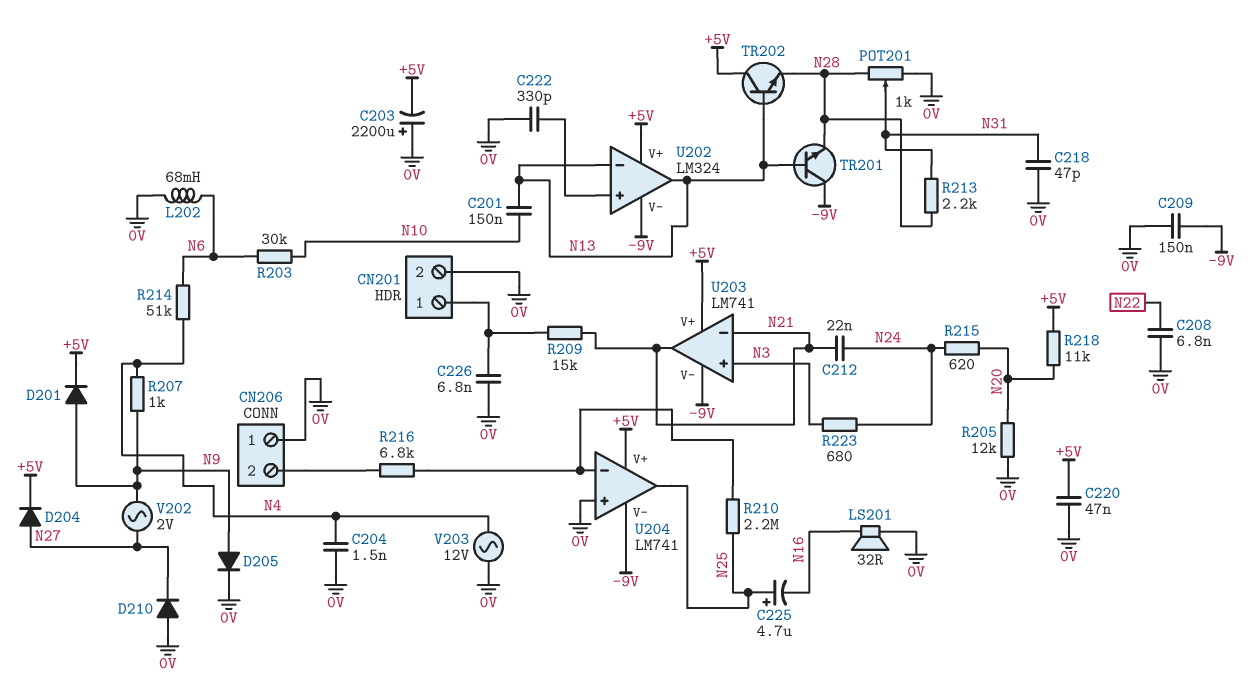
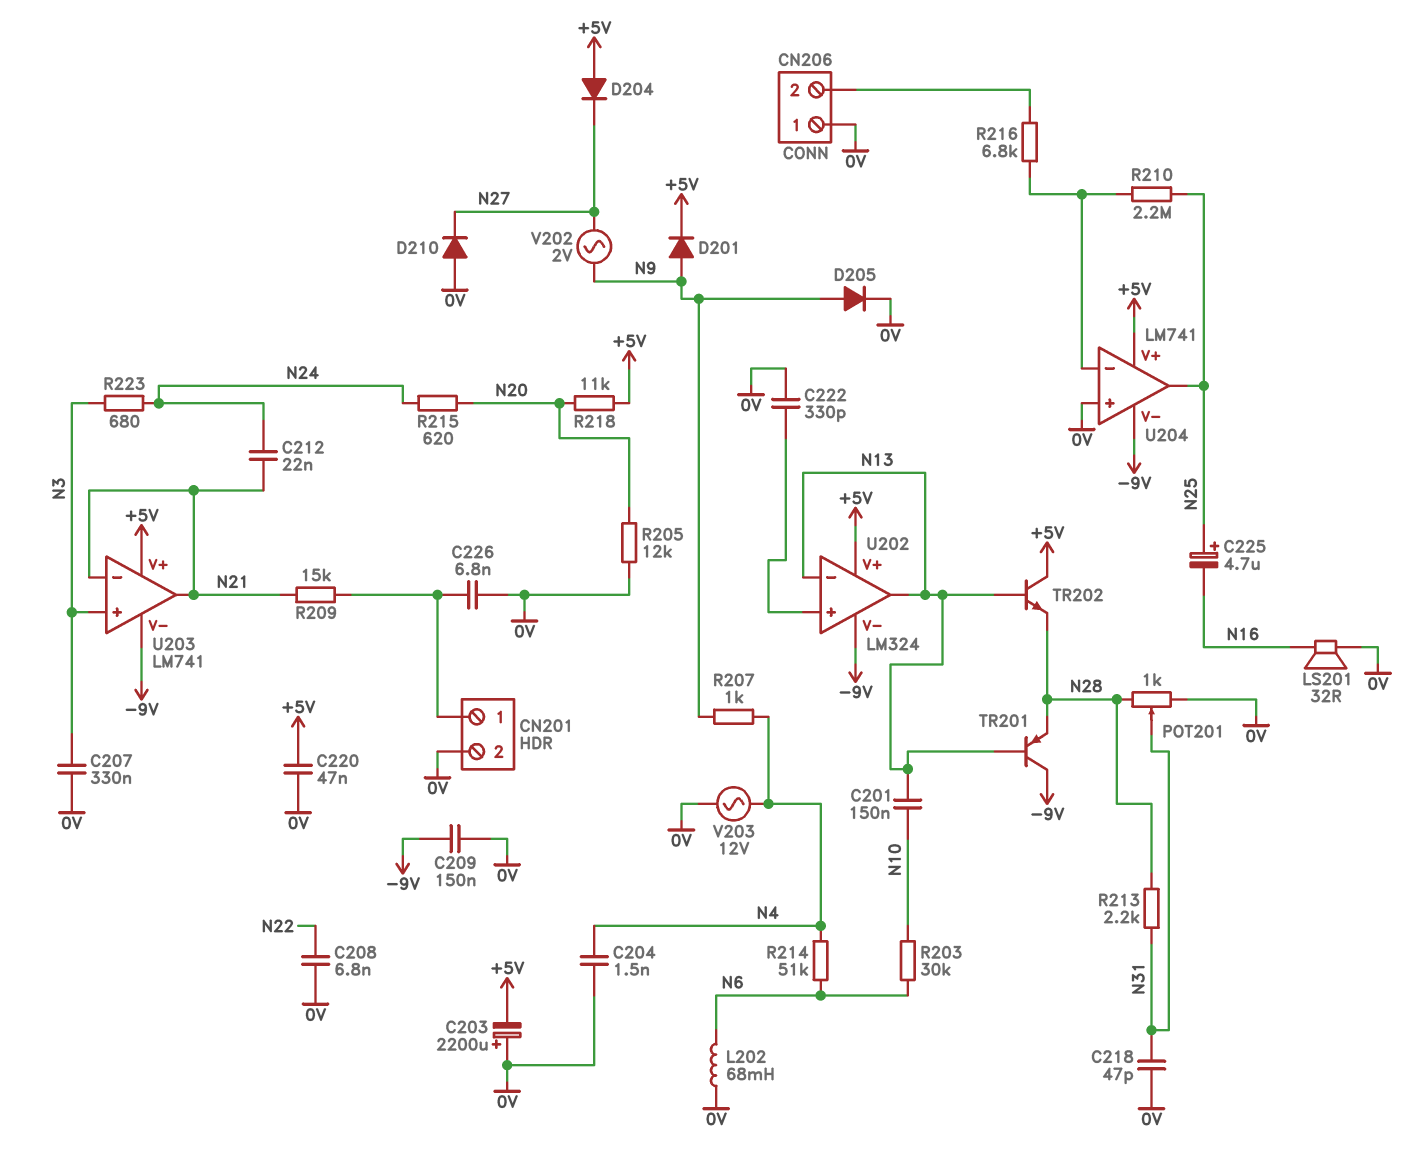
C207: none -> 330nF (0V, N3)
D204: diode (A N27, K +5V) -> diode (A +5V, K N27)
TR201: NPN (B N13, C -9V, E N28) -> PNP (B N13, C -9V, E N28)

